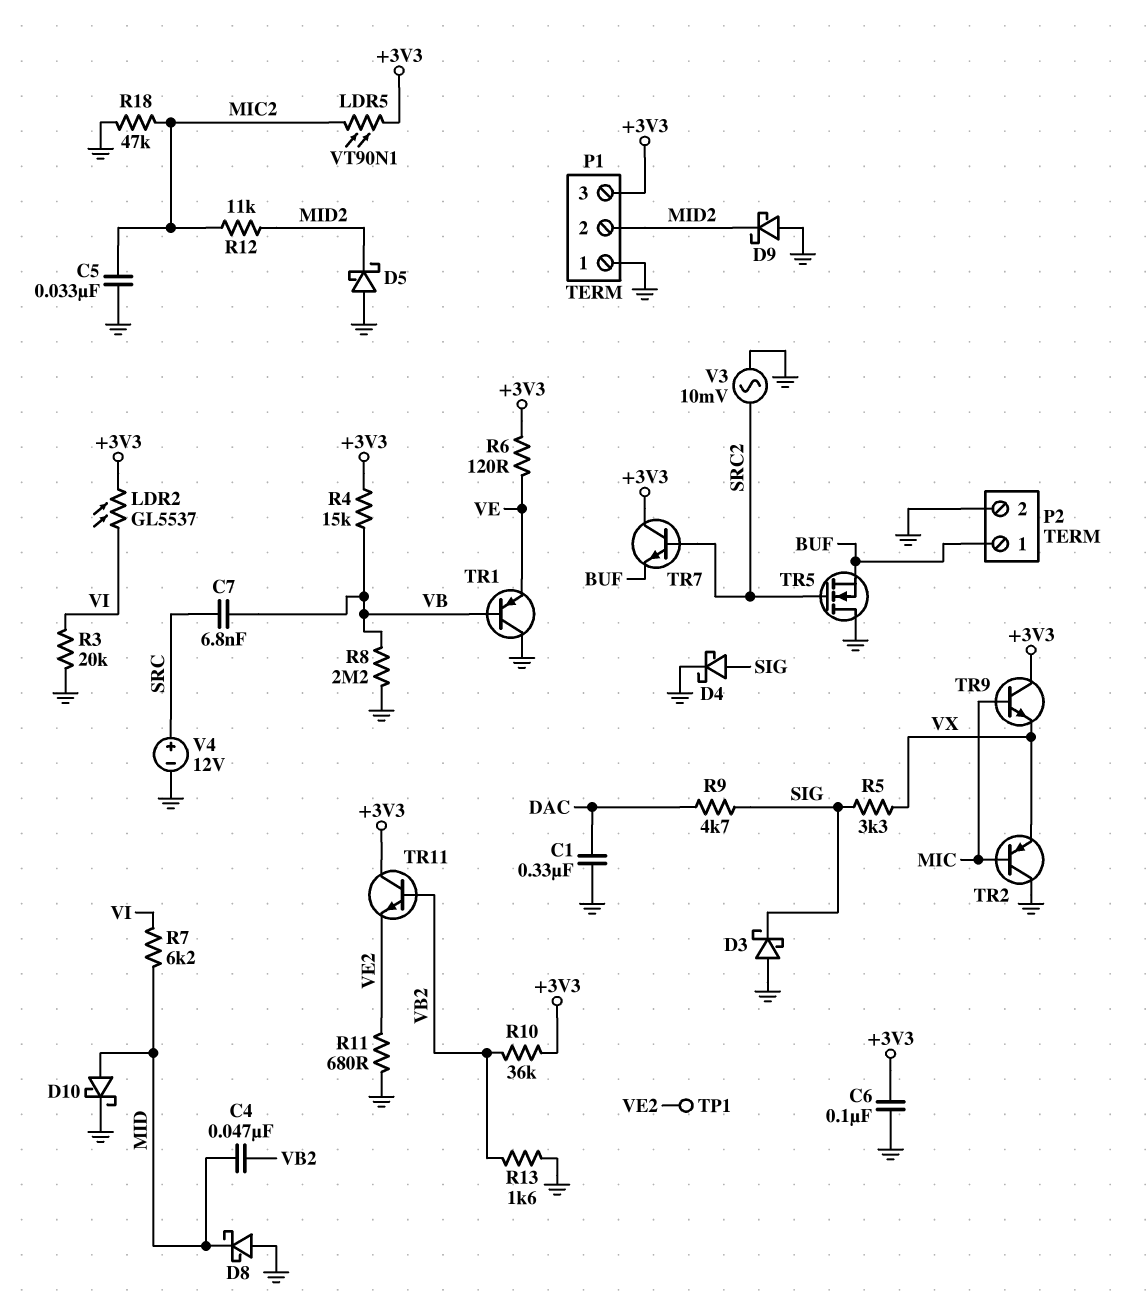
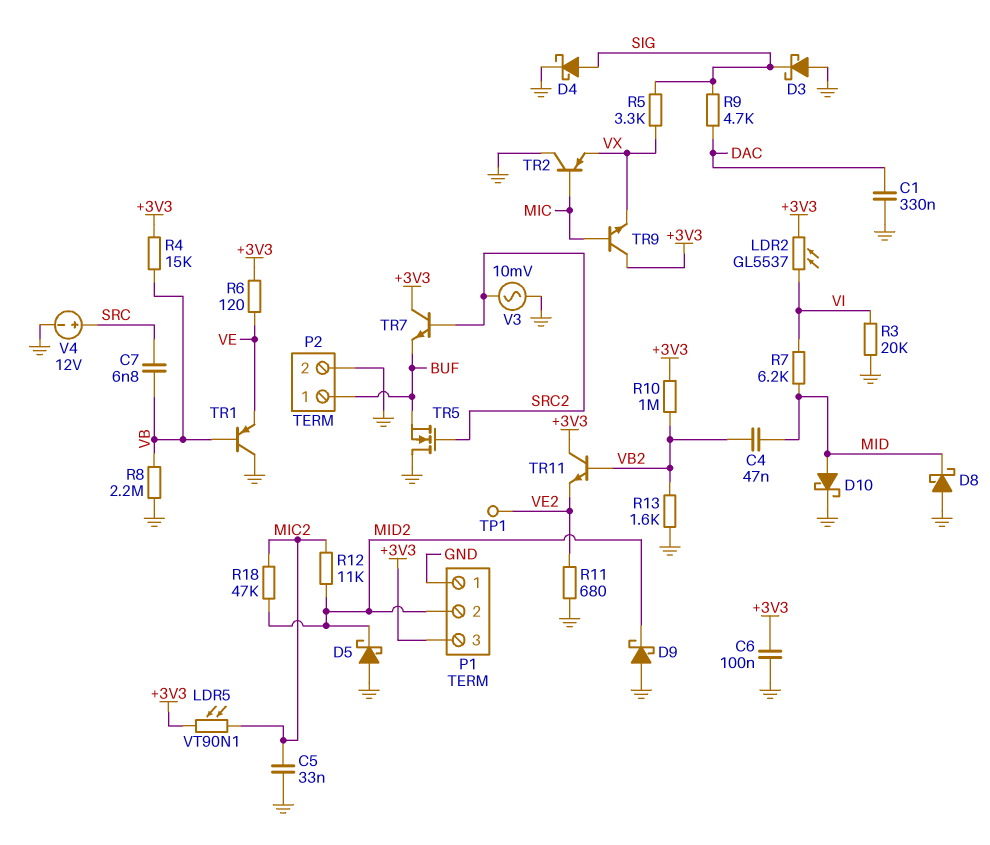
R10: 36k (+3V3, VB2) -> 1M (+3V3, VB2)
R18: 47k (GND, MIC2) -> 47k (MIC2, MID2)

